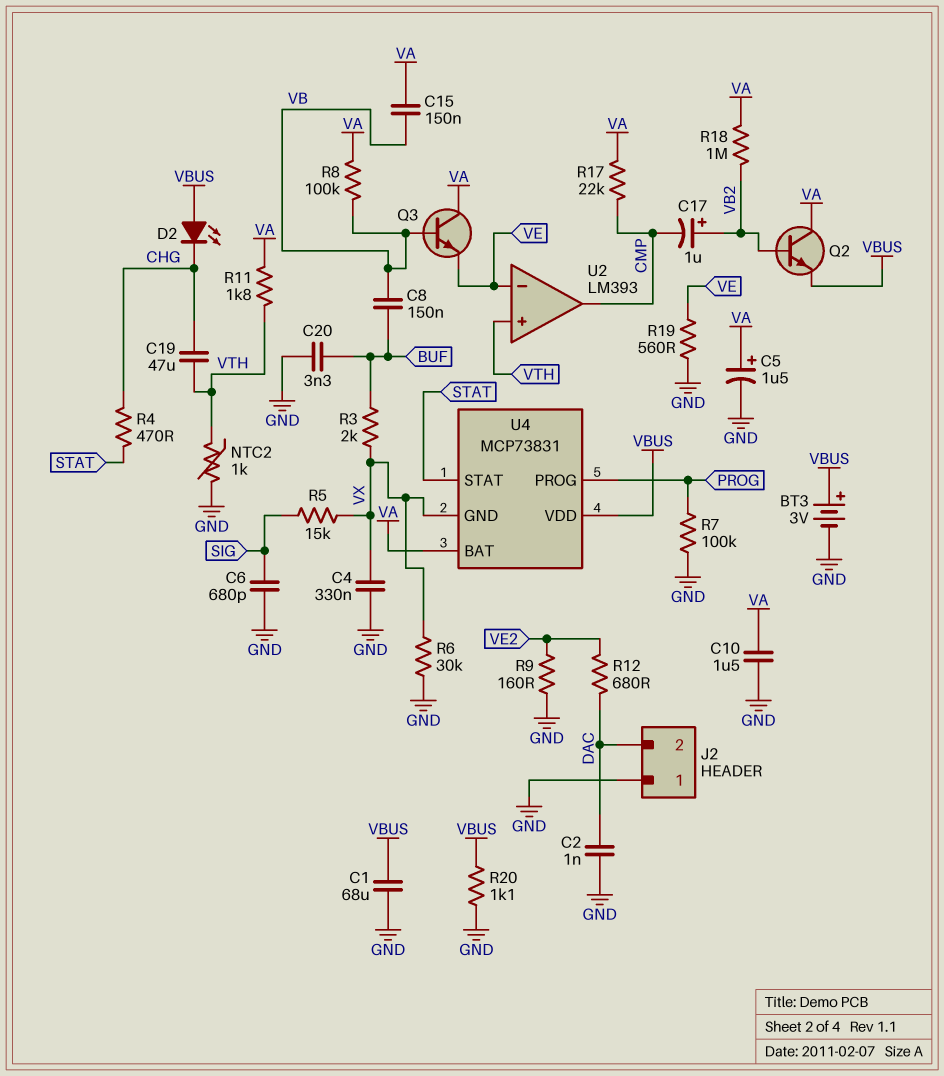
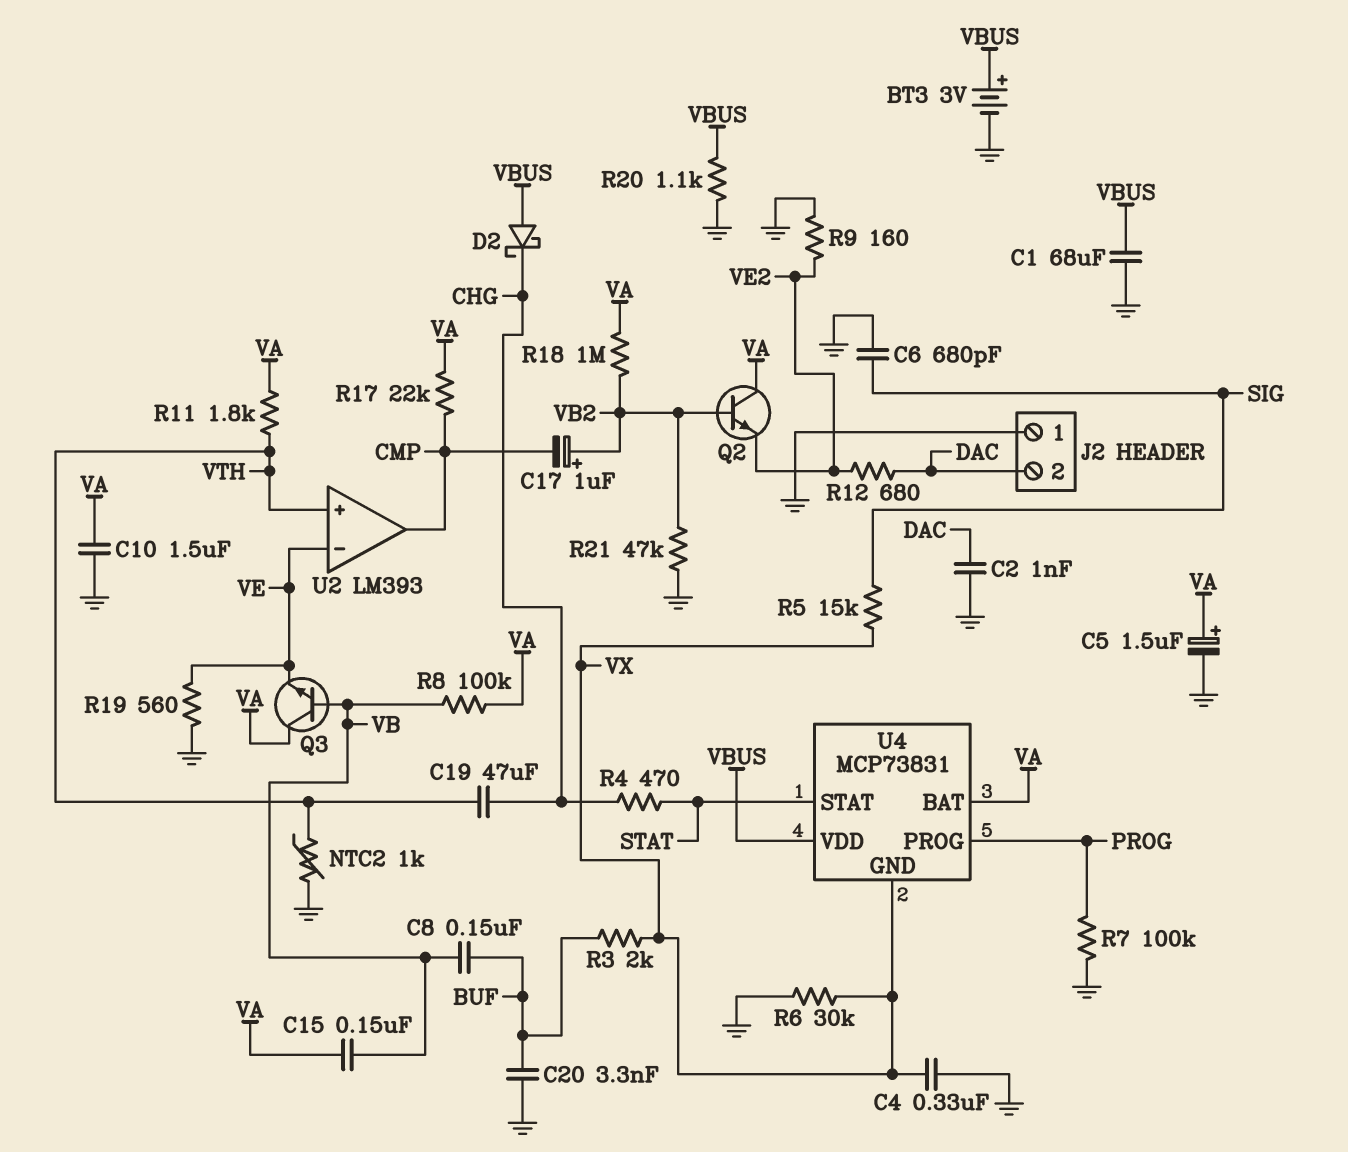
D2: LED (A VBUS, K CHG) -> schottky (A VBUS, K CHG)
Q2: NPN (B VB2, C VA, E VBUS) -> NPN (B VB2, C VA, E VE2)
R21: none -> 47k (GND, VB2)

